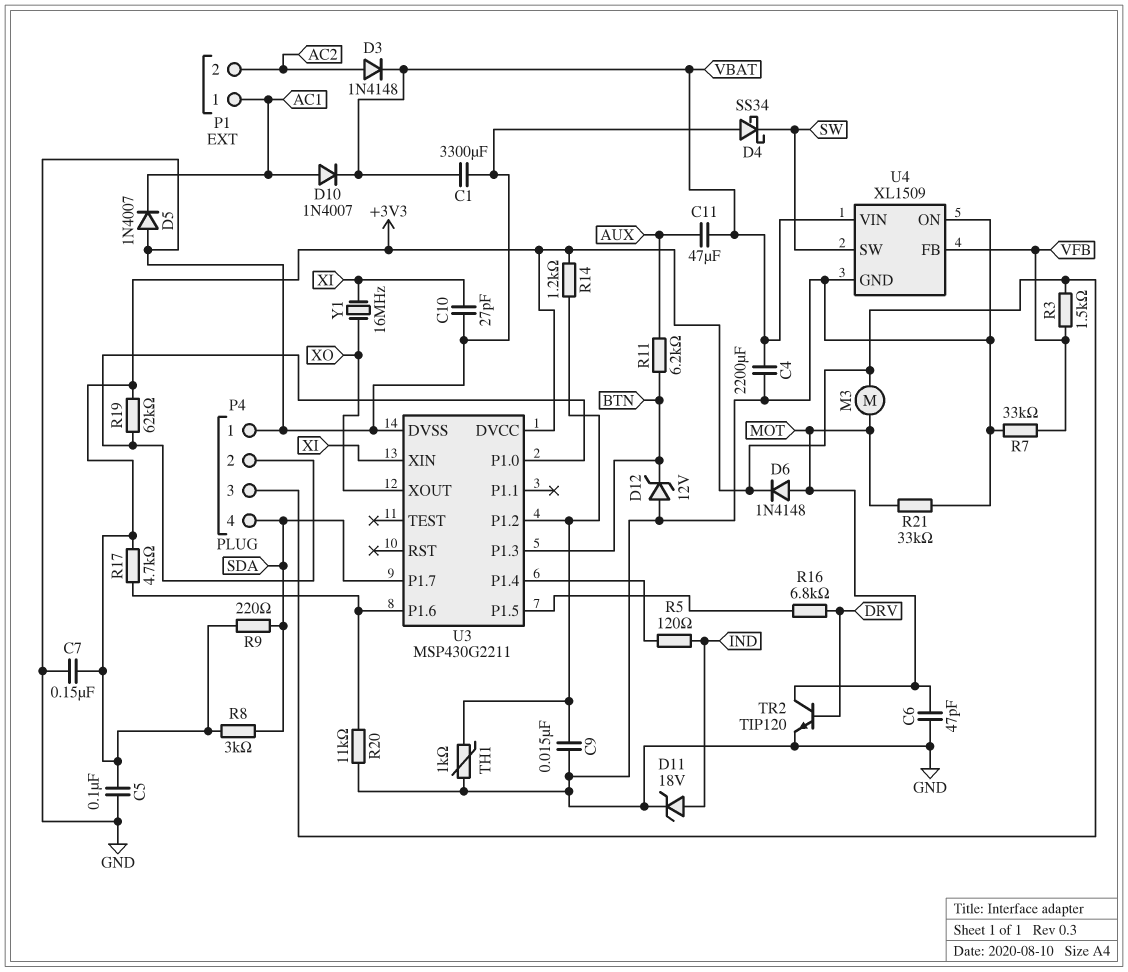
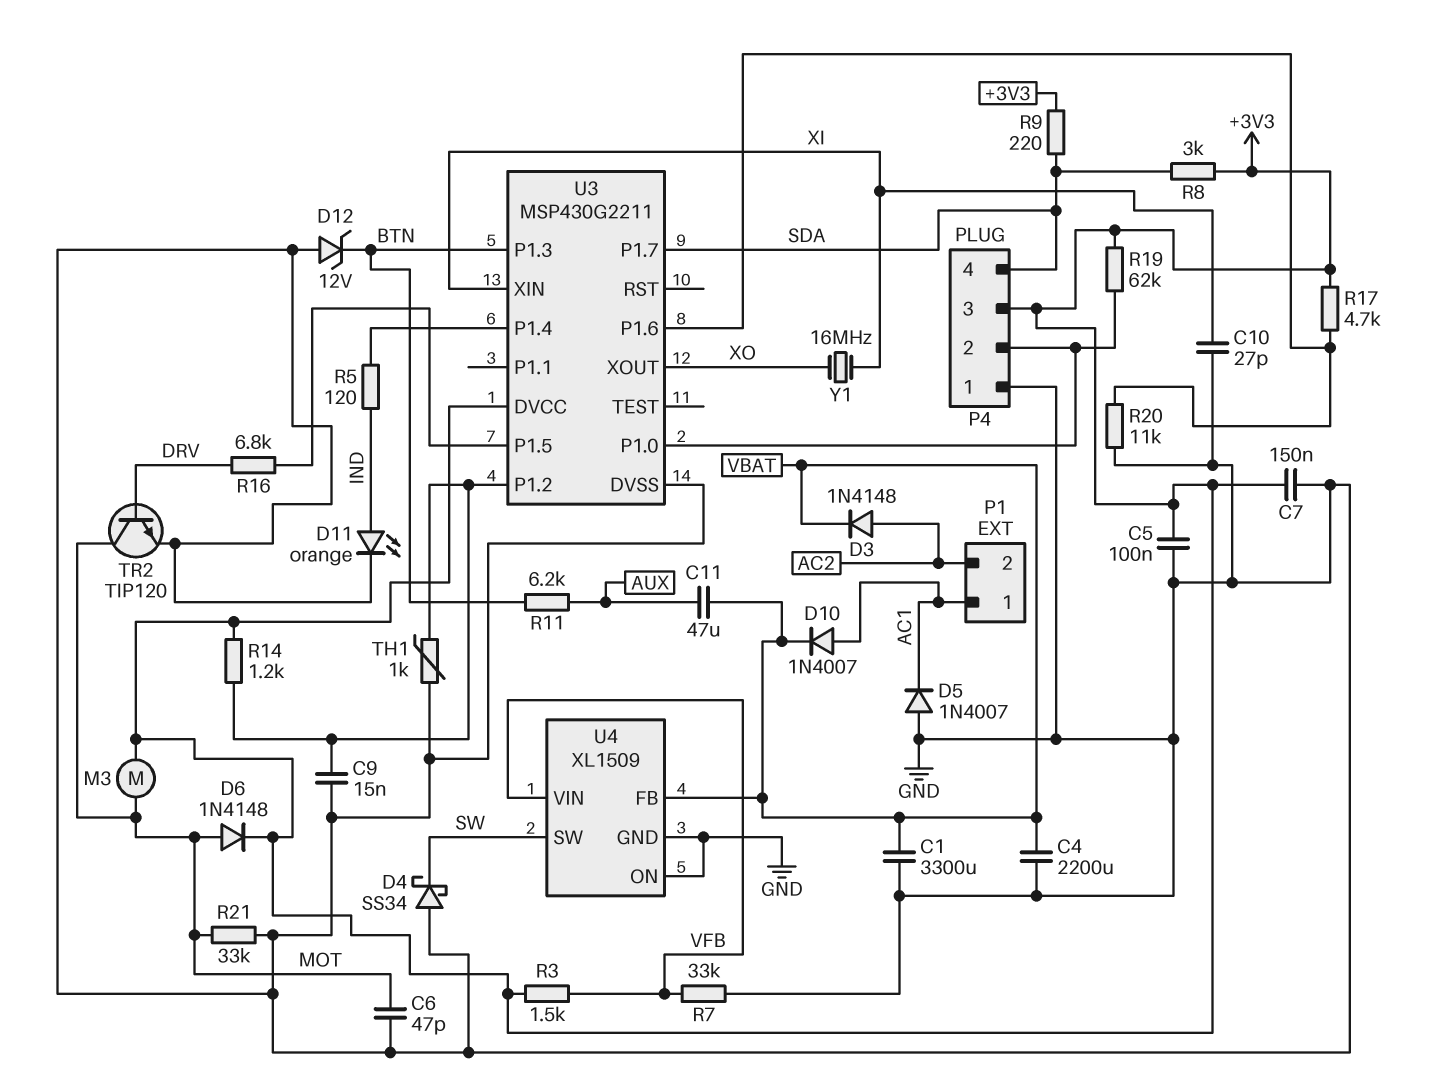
D11: zener 18V (A IND, K GND) -> LED orange (A IND, K GND)
U4 pin FB: VFB -> VBAT
U4 pin VIN: VBAT -> VFB

